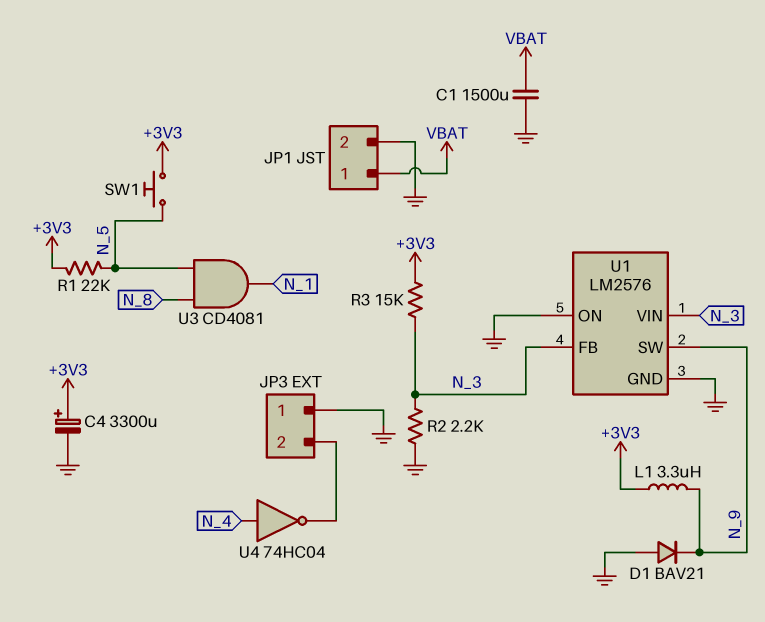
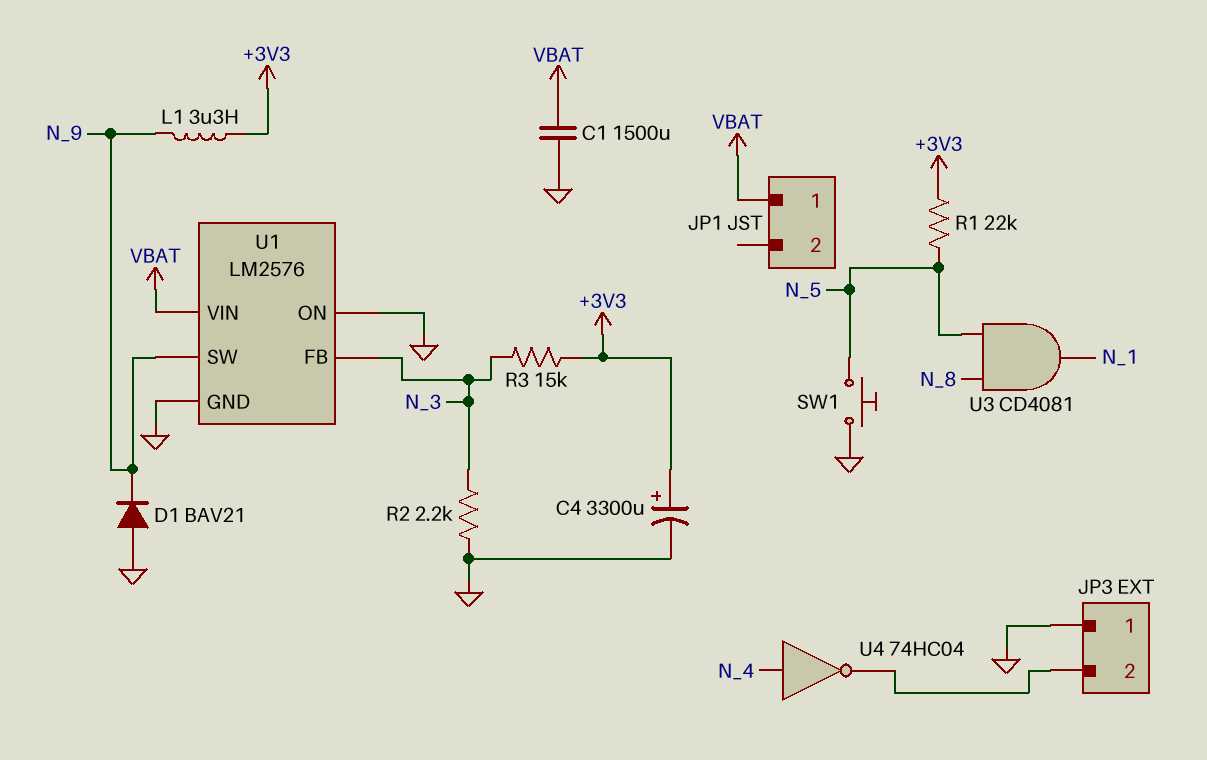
JP1 pin 2: GND -> none
SW1: button (+3V3, N_5) -> button (GND, N_5)
U1 pin VIN: N_3 -> VBAT

